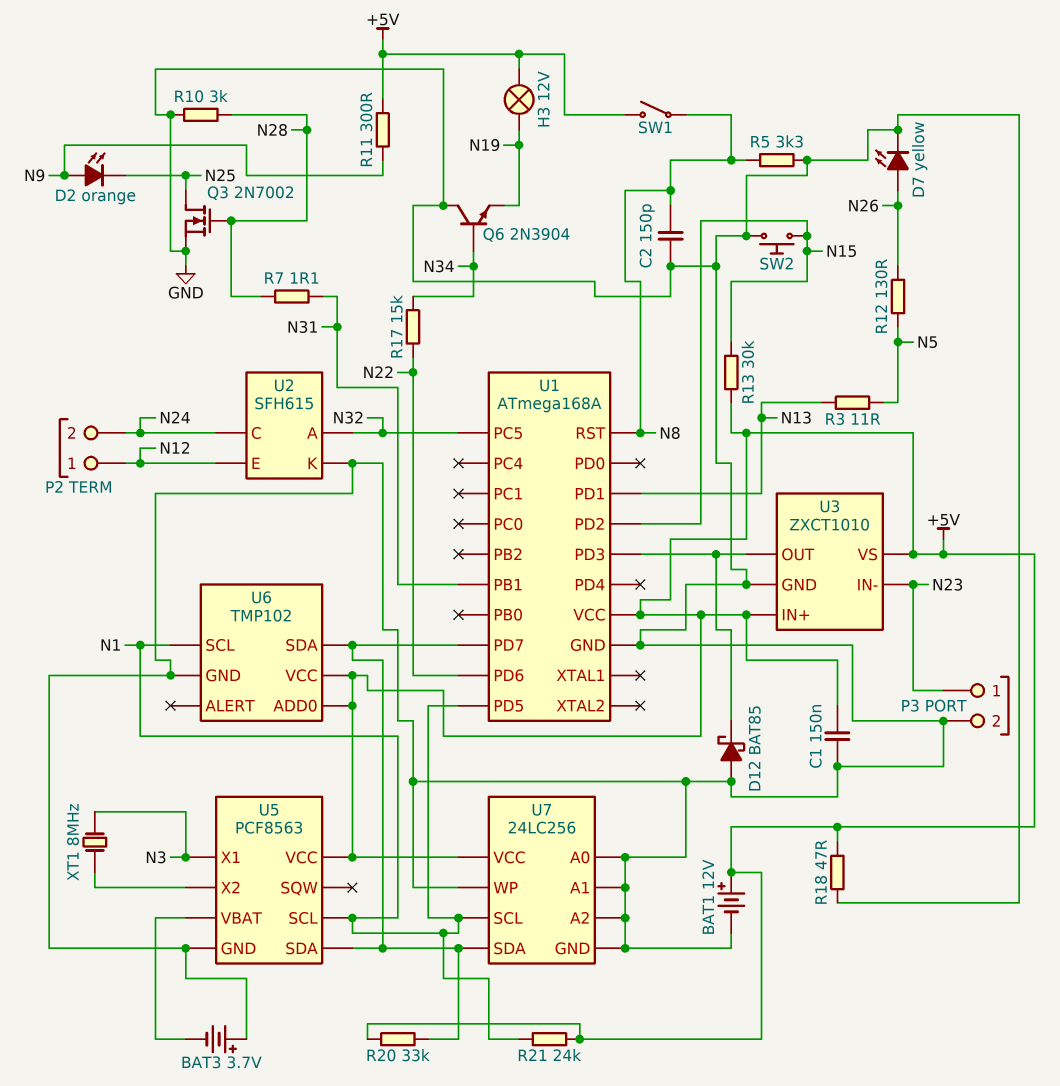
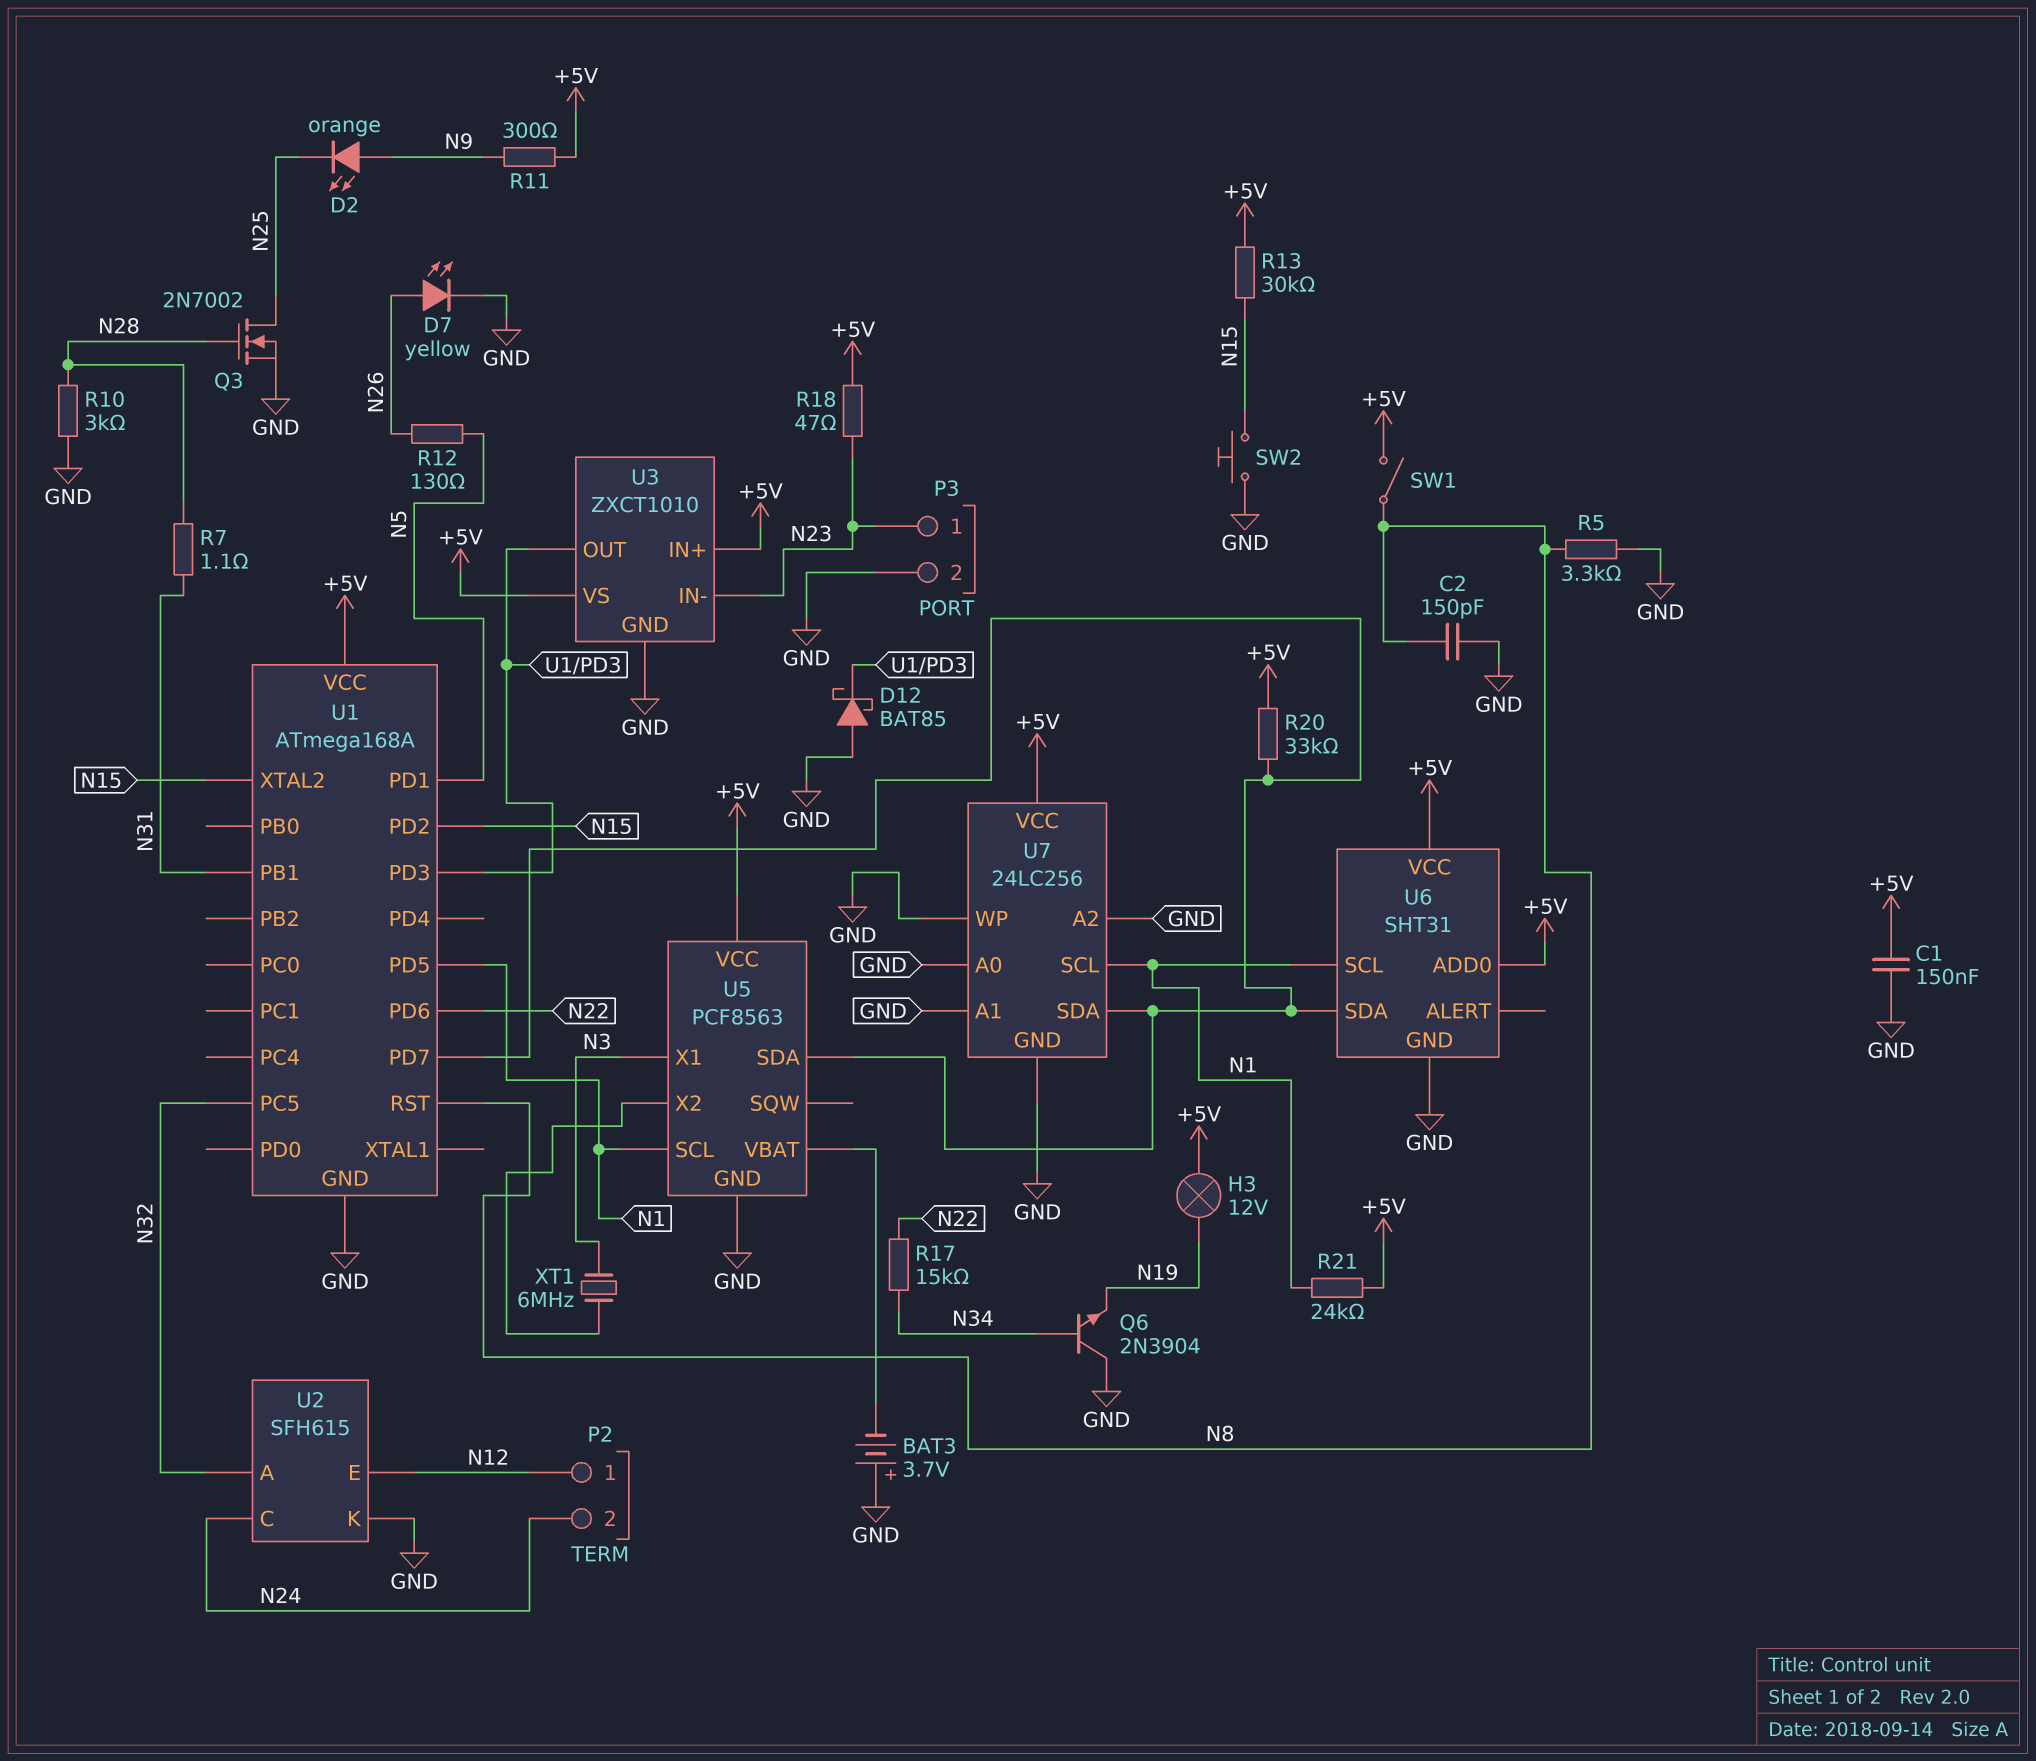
BAT1: 12V (plus +5V, minus GND) -> none
R3: 11 (N5, N13) -> none
R18: 47 (+5V, GND) -> 47 (+5V, N23)
U1 pin PD1: N13 -> N5
U1 pin XTAL2: none -> N15
U6: TMP102 -> SHT31
XT1: 8MHz (N3, U5/X2) -> 6MHz (N3, U5/X2)

